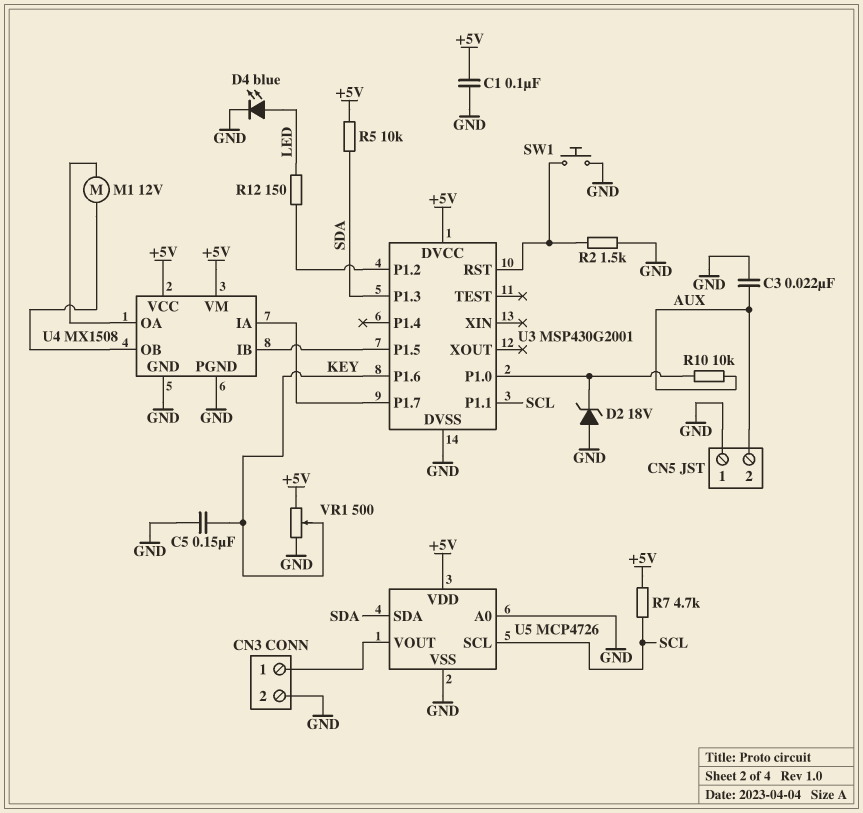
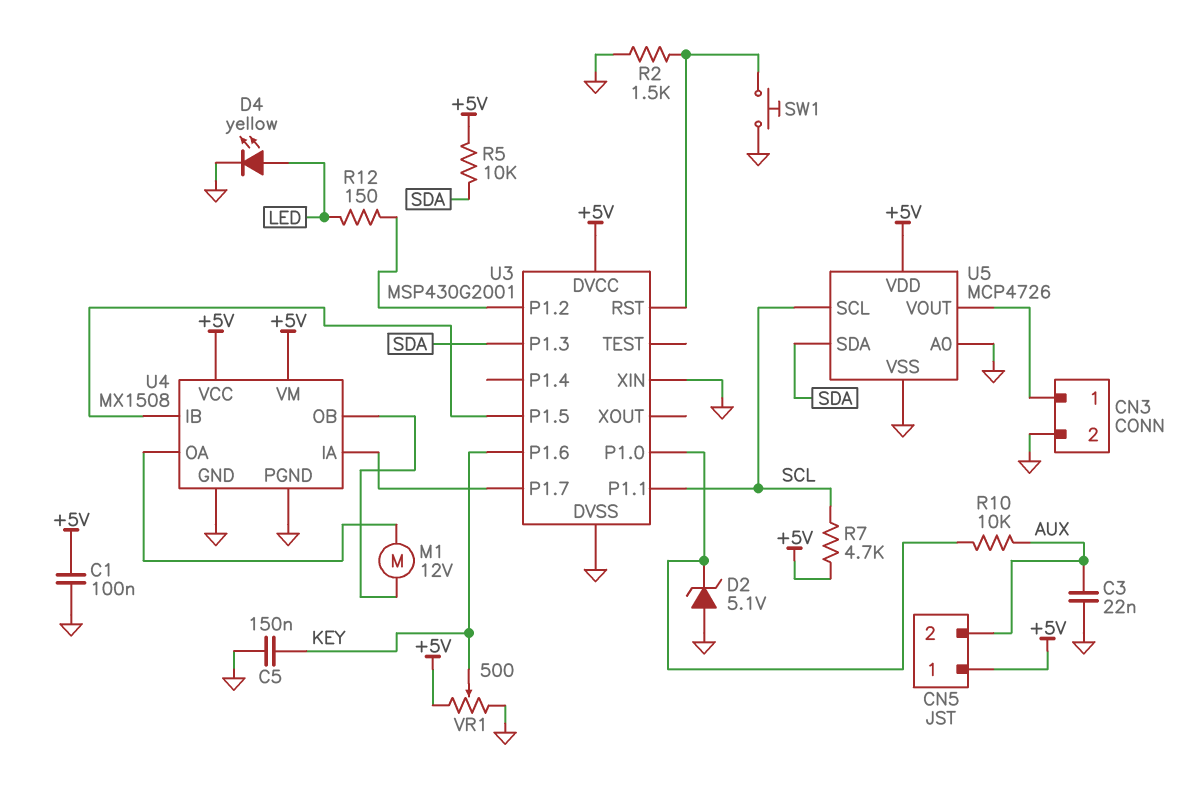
CN5 pin 1: GND -> +5V
D2: zener 18V (A GND, K U3/P1.0) -> zener 5.1V (A GND, K U3/P1.0)
D4: LED blue (A LED, K GND) -> LED yellow (A LED, K GND)
U3 pin XIN: none -> GND

